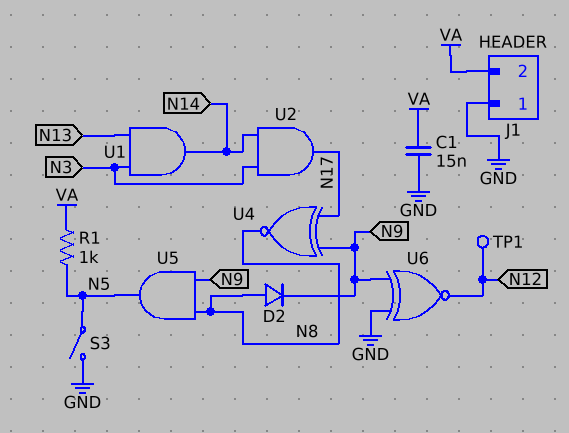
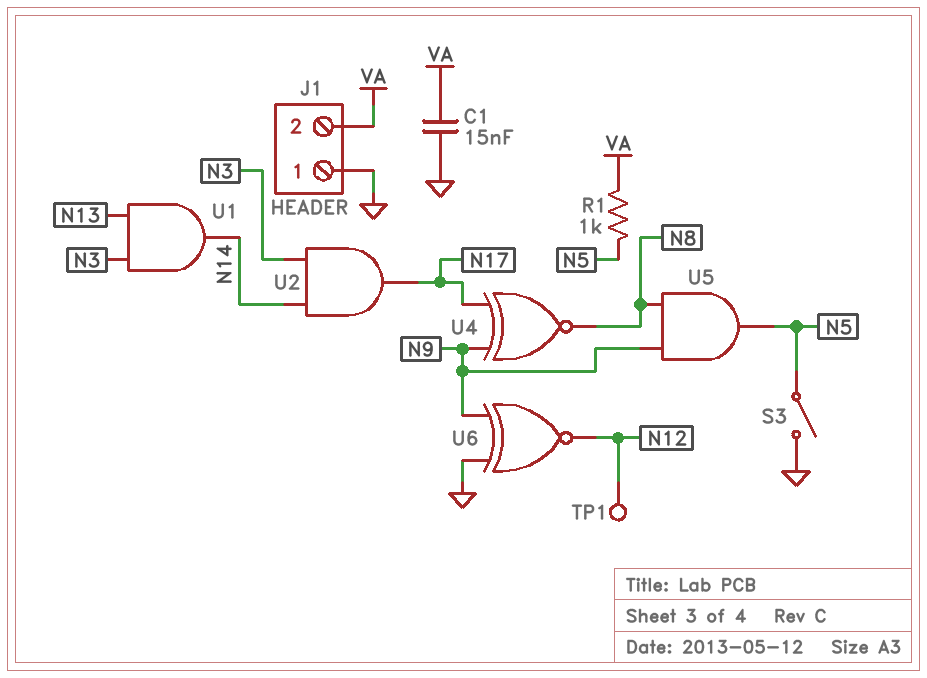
D2: diode (A N8, K N9) -> none

